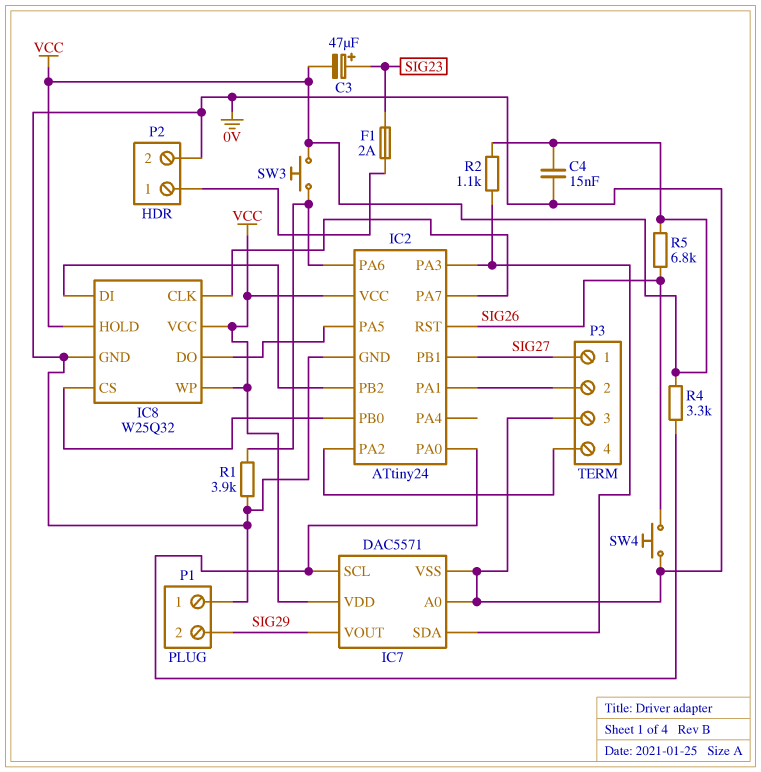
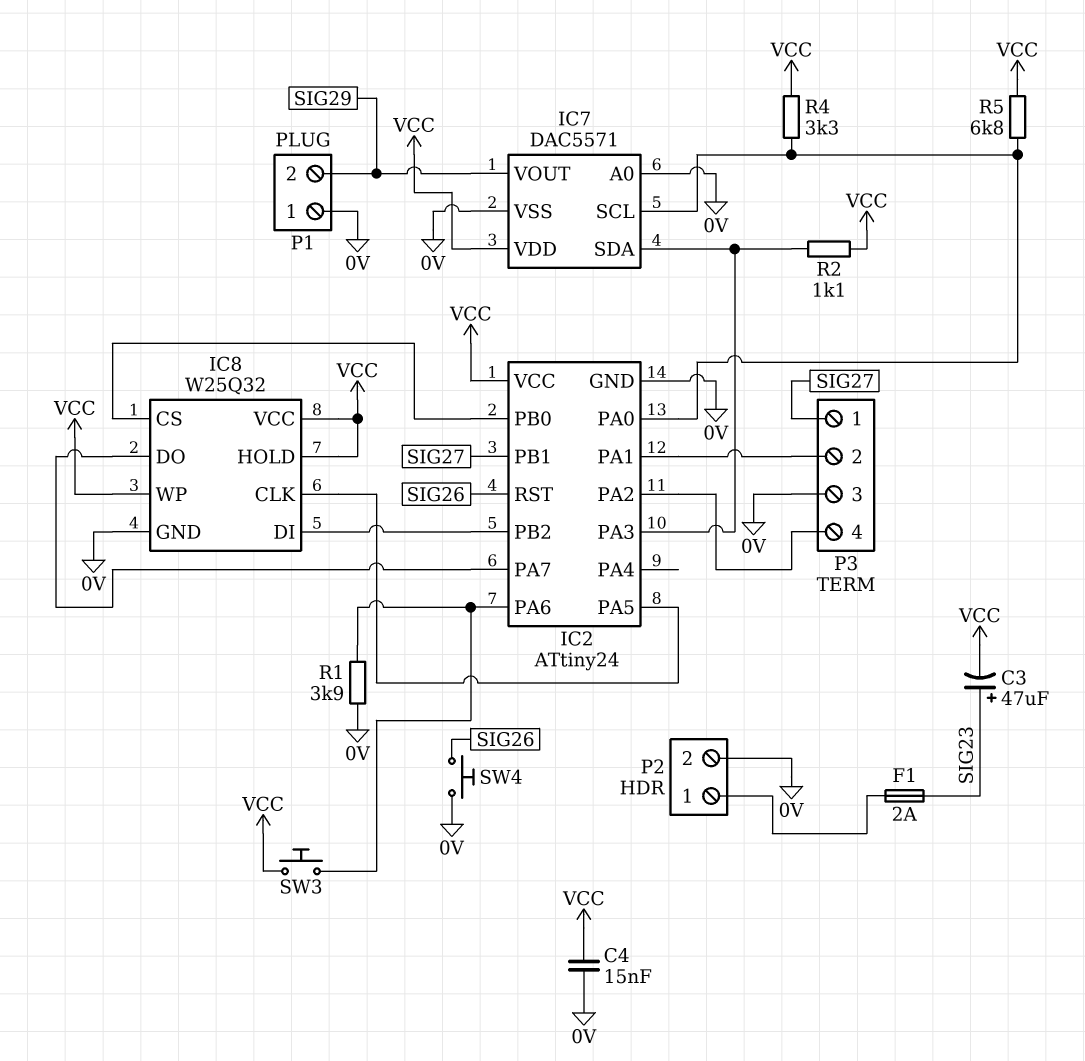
IC8 pin CLK: IC2/PA7 -> IC2/PA5
IC8 pin DO: IC2/PA5 -> IC2/PA7
R5: 6.8k (SIG26, VCC) -> 6.8k (IC2/PA0, VCC)

